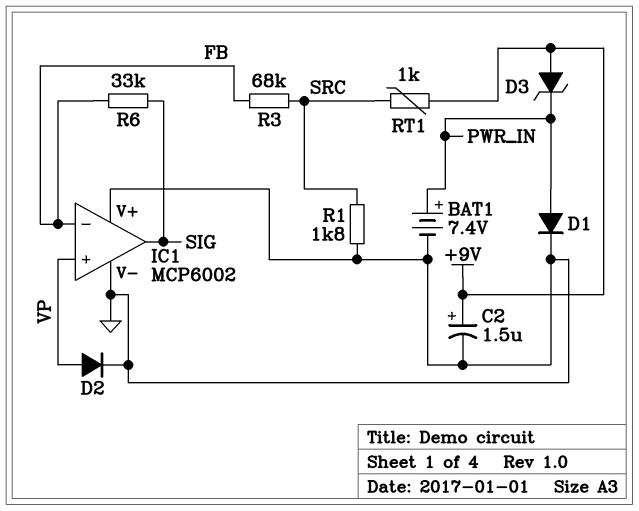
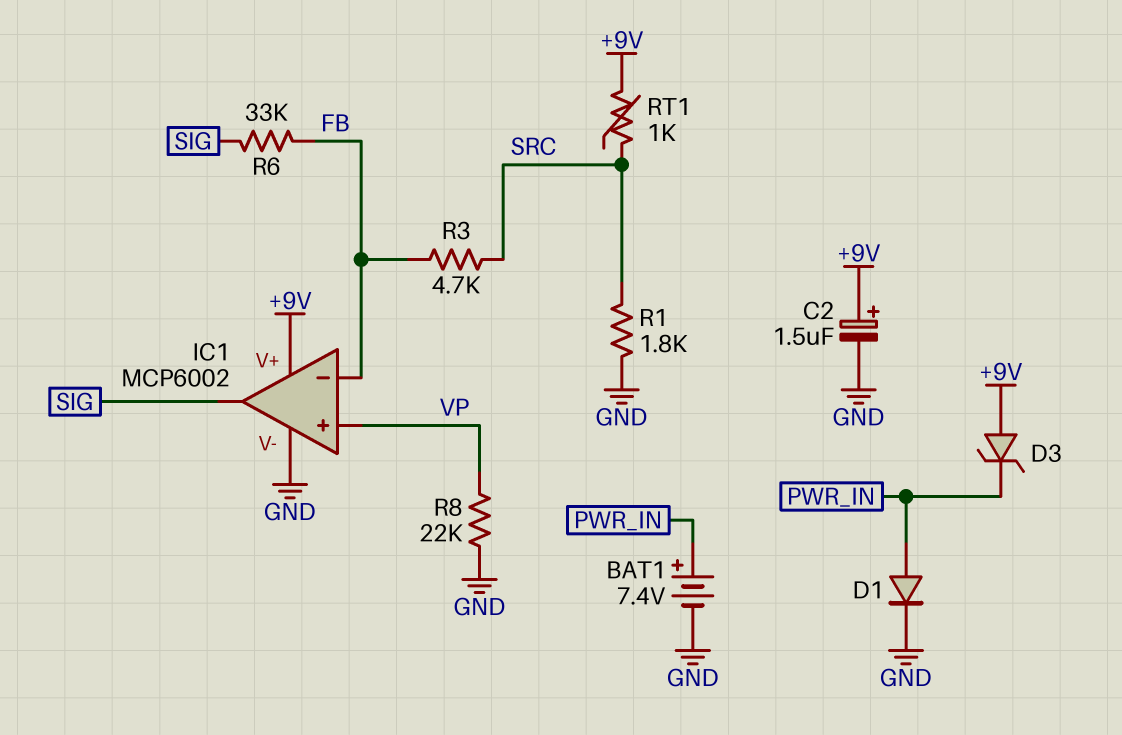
D2: diode (A VP, K GND) -> none
IC1 pin V+: GND -> +9V
R3: 68k (FB, SRC) -> 4.7k (FB, SRC)
R8: none -> 22k (GND, VP)

